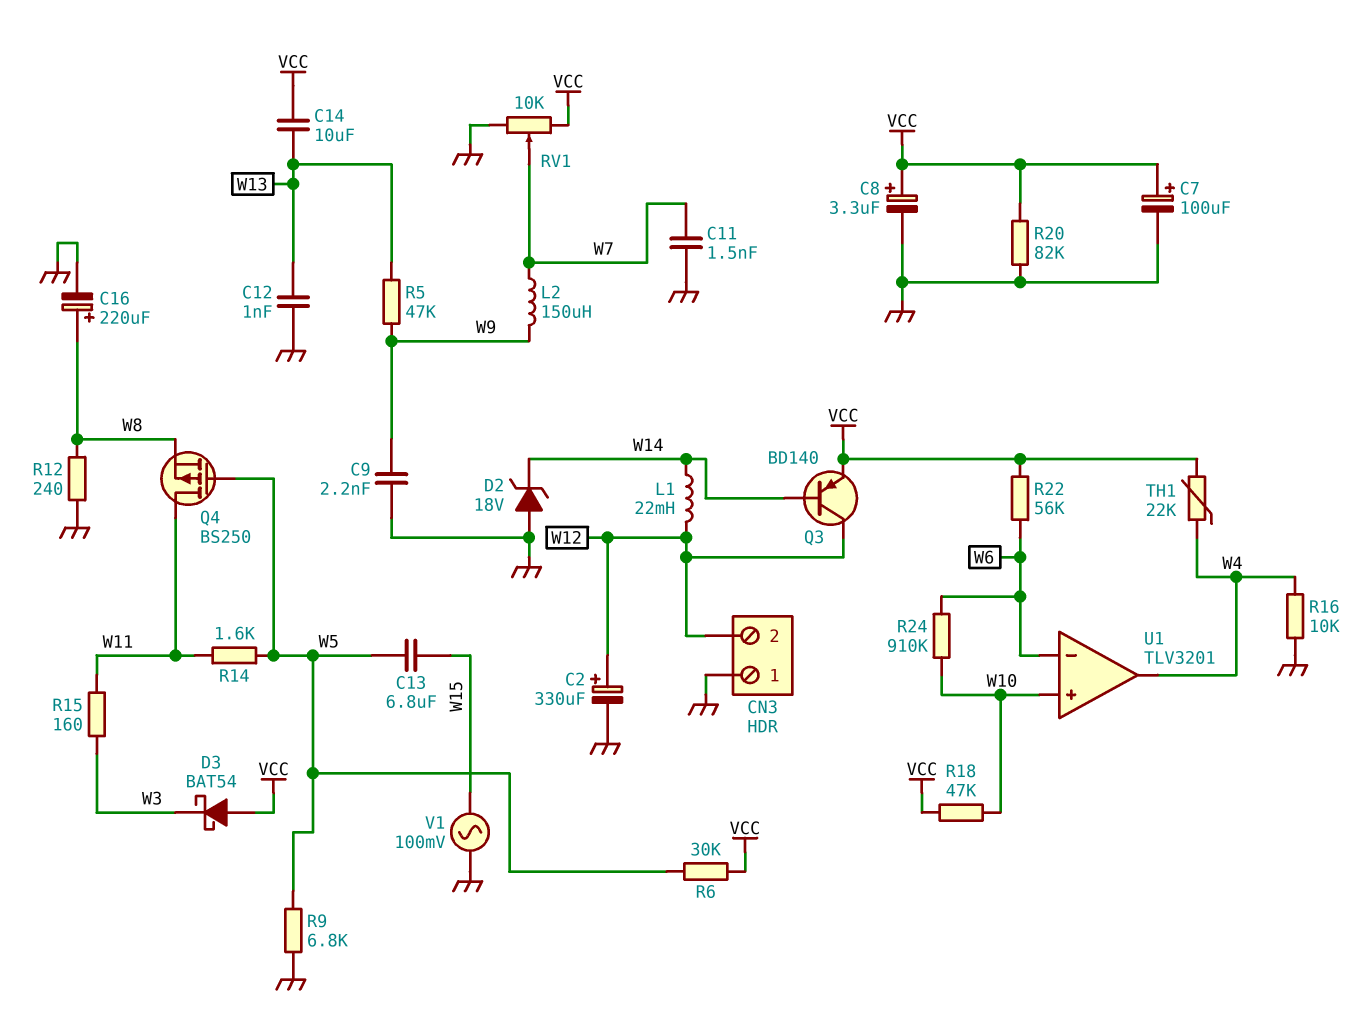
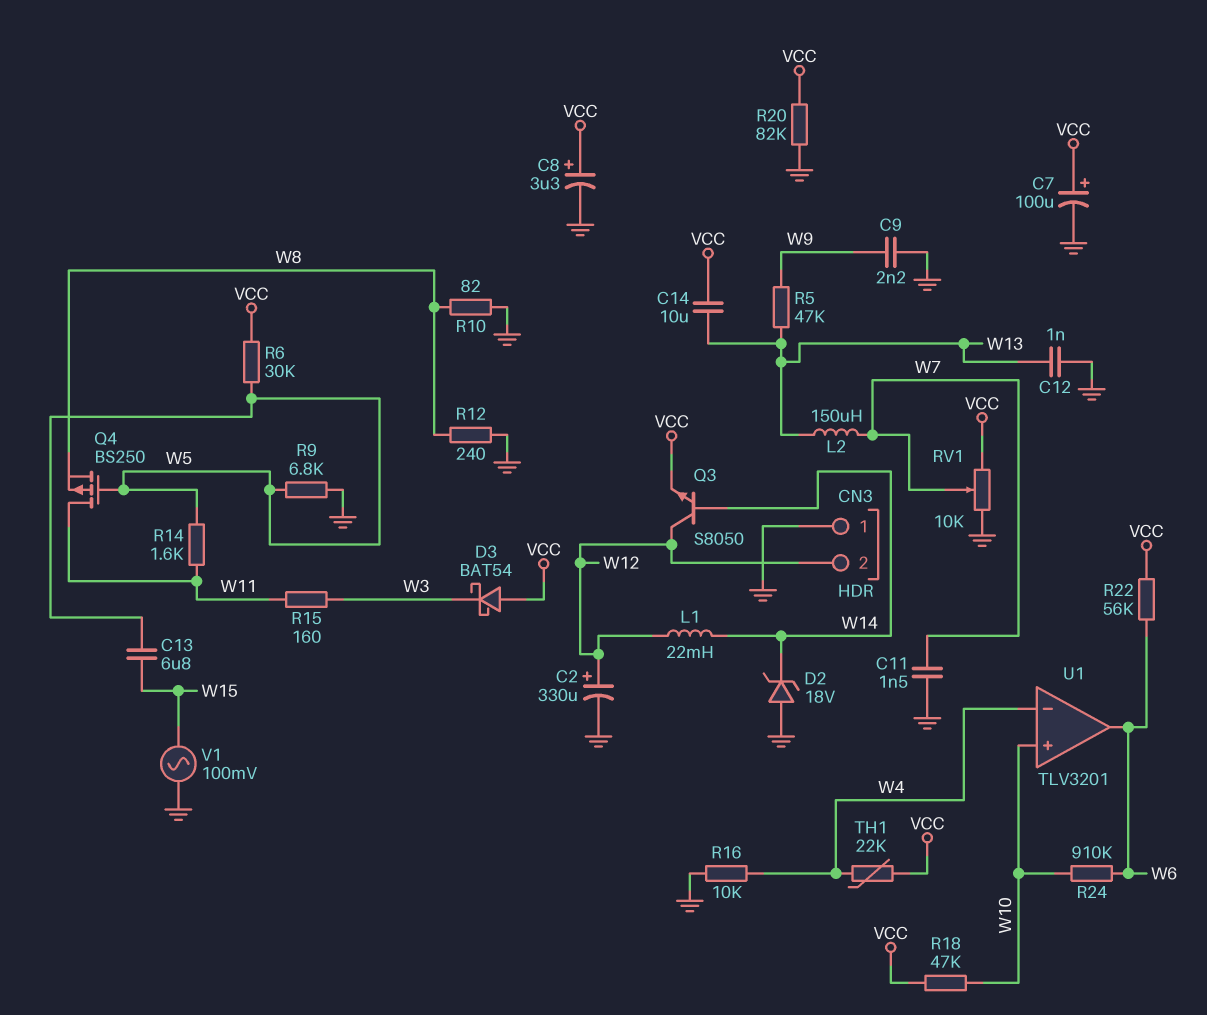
C16: 220uF (plus W8, minus GND) -> none
L2: 150uH (W7, W9) -> 150uH (W7, W13)
Q3: PNP BD140 (B W14, C W12, E VCC) -> NPN S8050 (B W14, C W12, E VCC)
R10: none -> 82 (GND, W8)
U1 pin in-: W6 -> W4
U1 pin out: W4 -> W6

